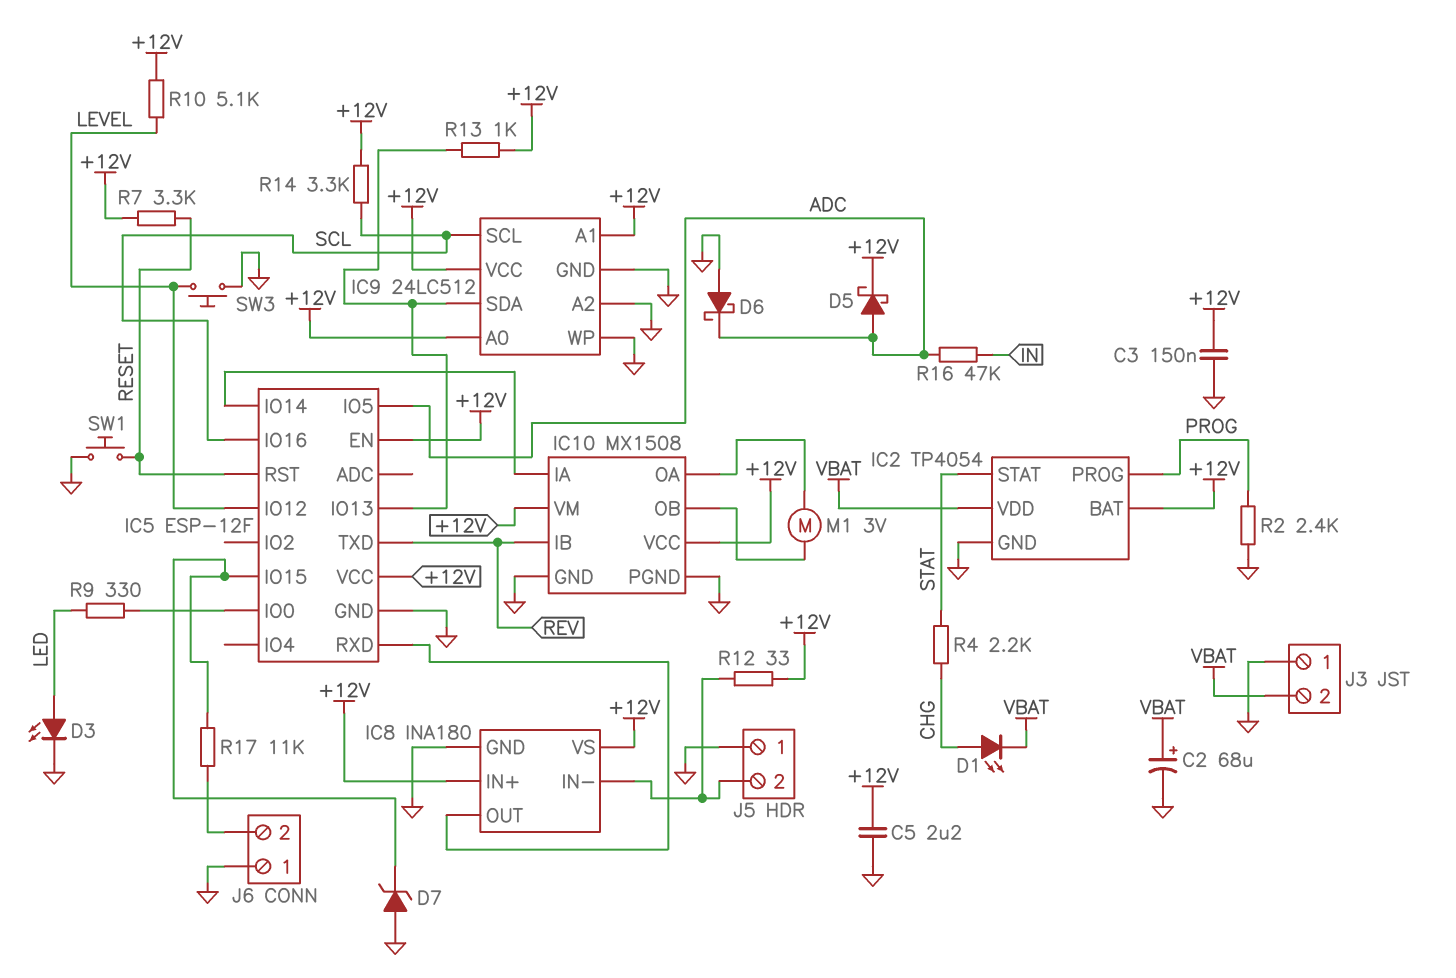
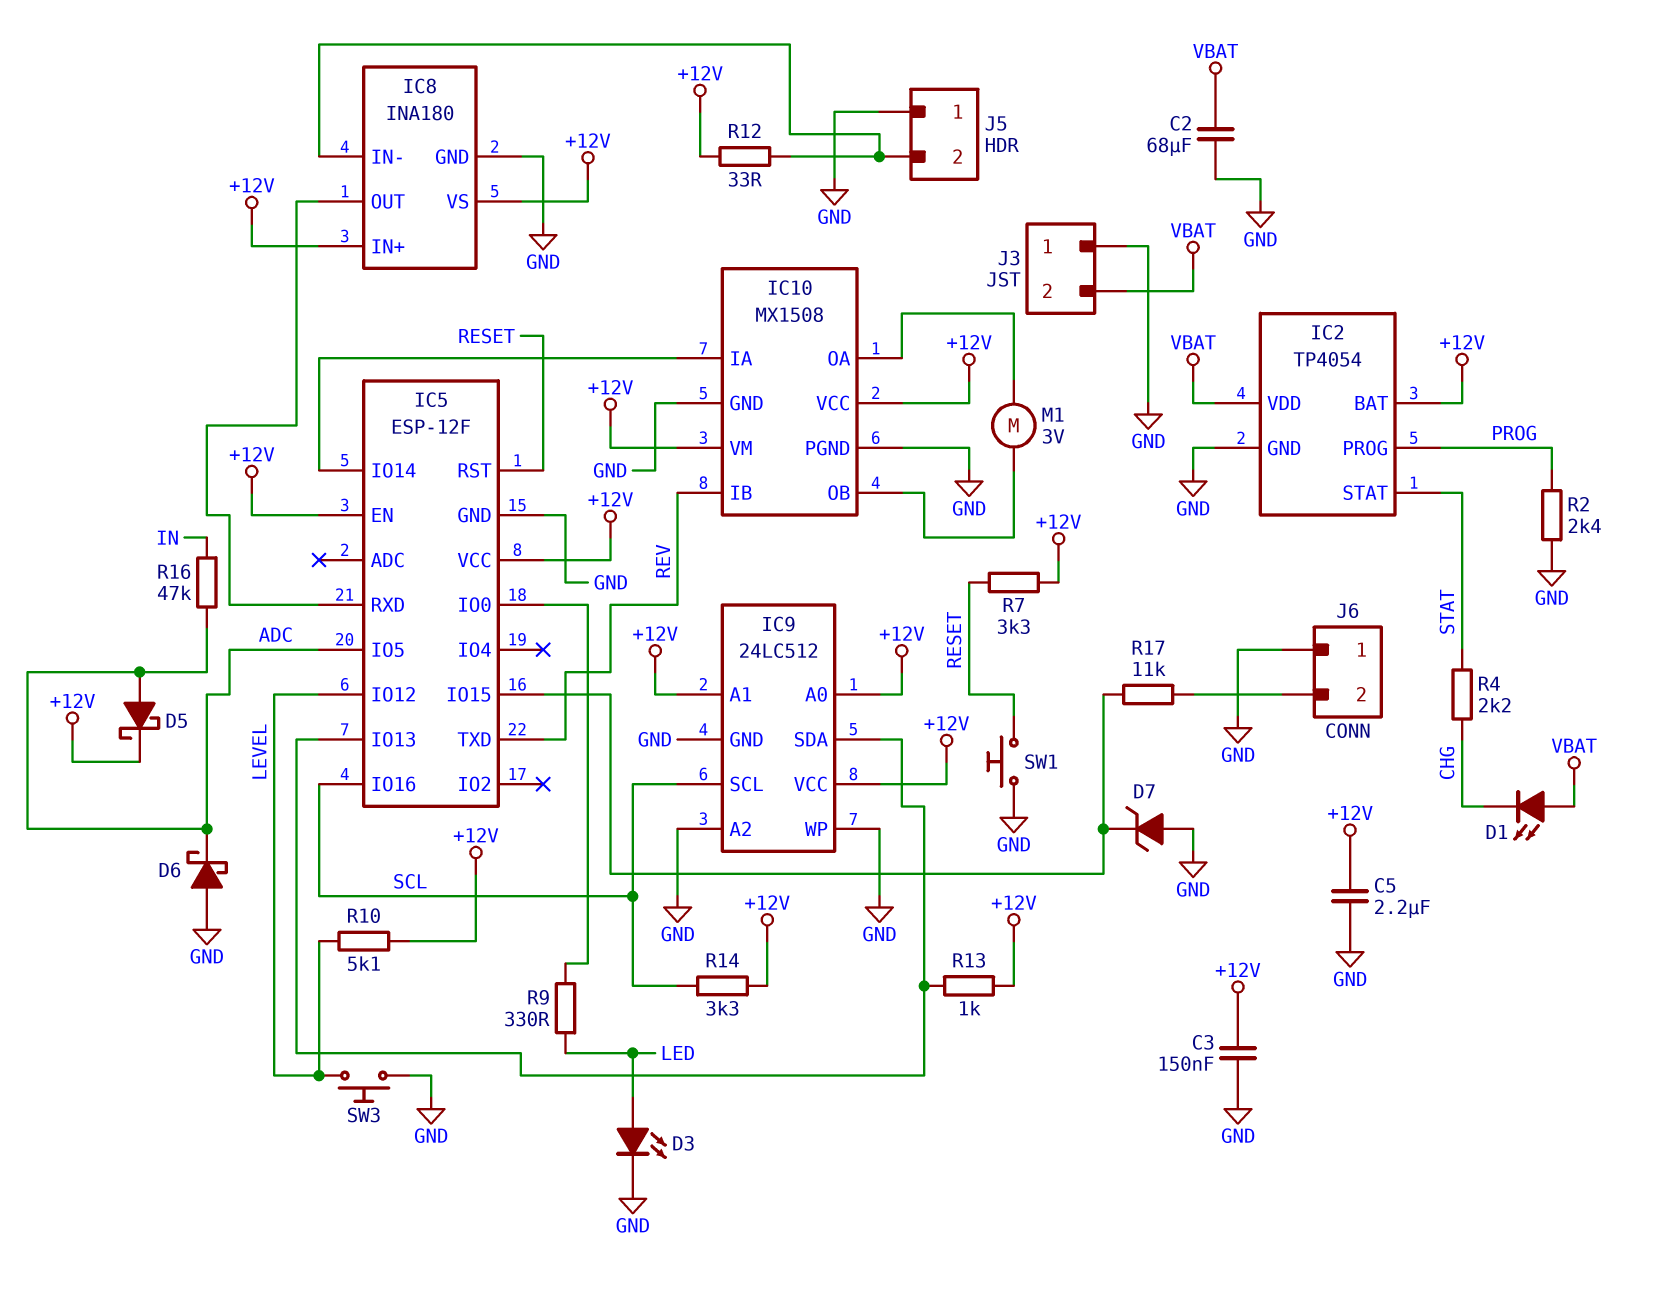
C2: 68uF (plus VBAT, minus GND) -> 68uF (GND, VBAT)
D1: LED (A CHG, K VBAT) -> LED (A VBAT, K CHG)

